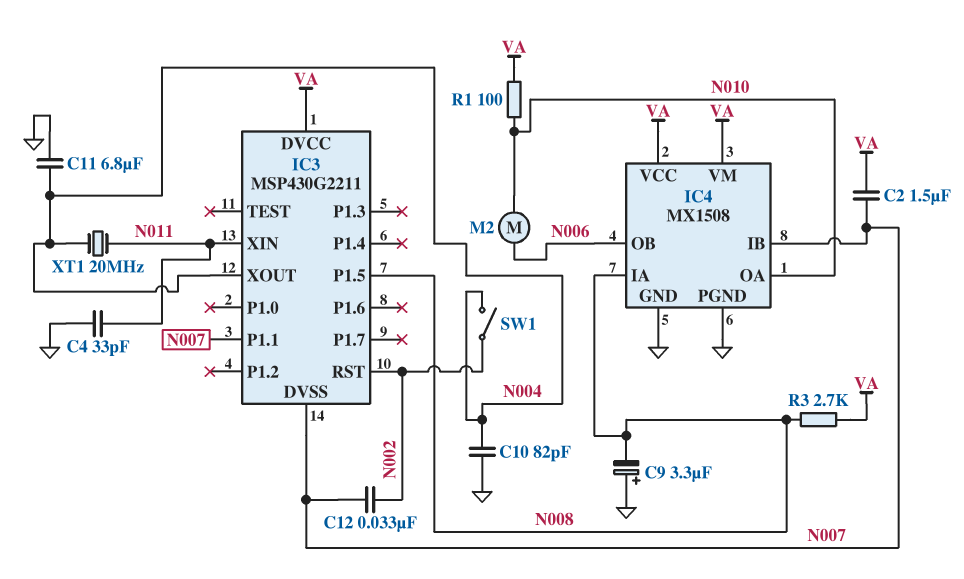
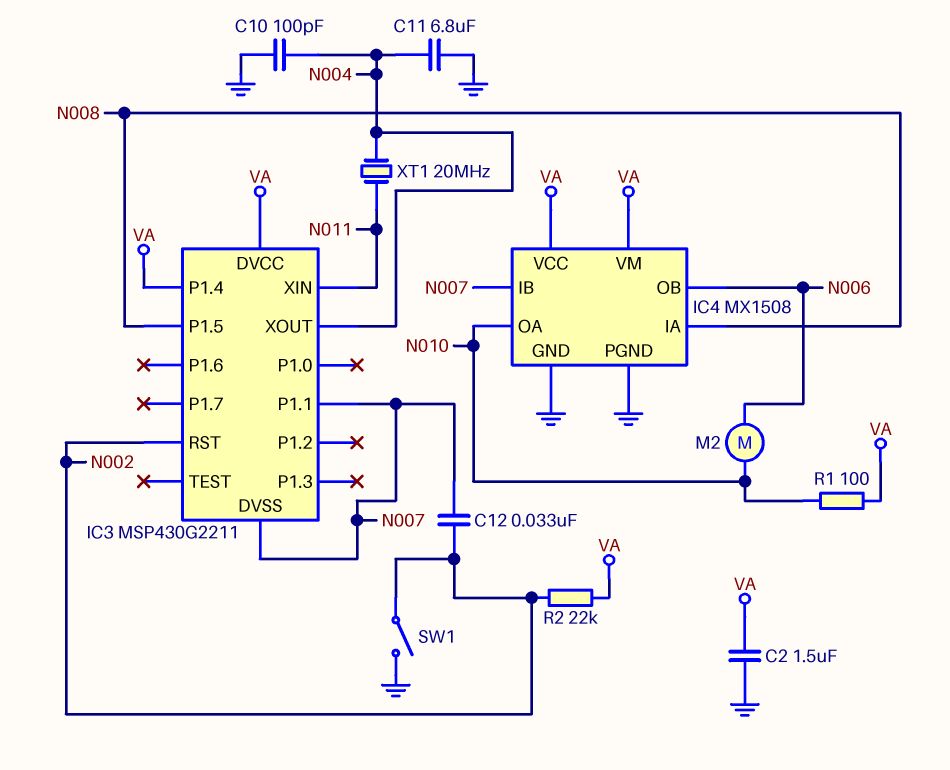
C2: 1.5uF (N007, VA) -> 1.5uF (GND, VA)
C4: 33pF (GND, N011) -> none
C9: 3.3uF (plus GND, minus N008) -> none
C10: 82pF (GND, N004) -> 100pF (GND, N004)
IC3 pin P1.4: none -> VA
R2: none -> 22k (N002, VA)
R3: 2.7k (N008, VA) -> none
SW1: switch (N002, N004) -> switch (GND, N002)

